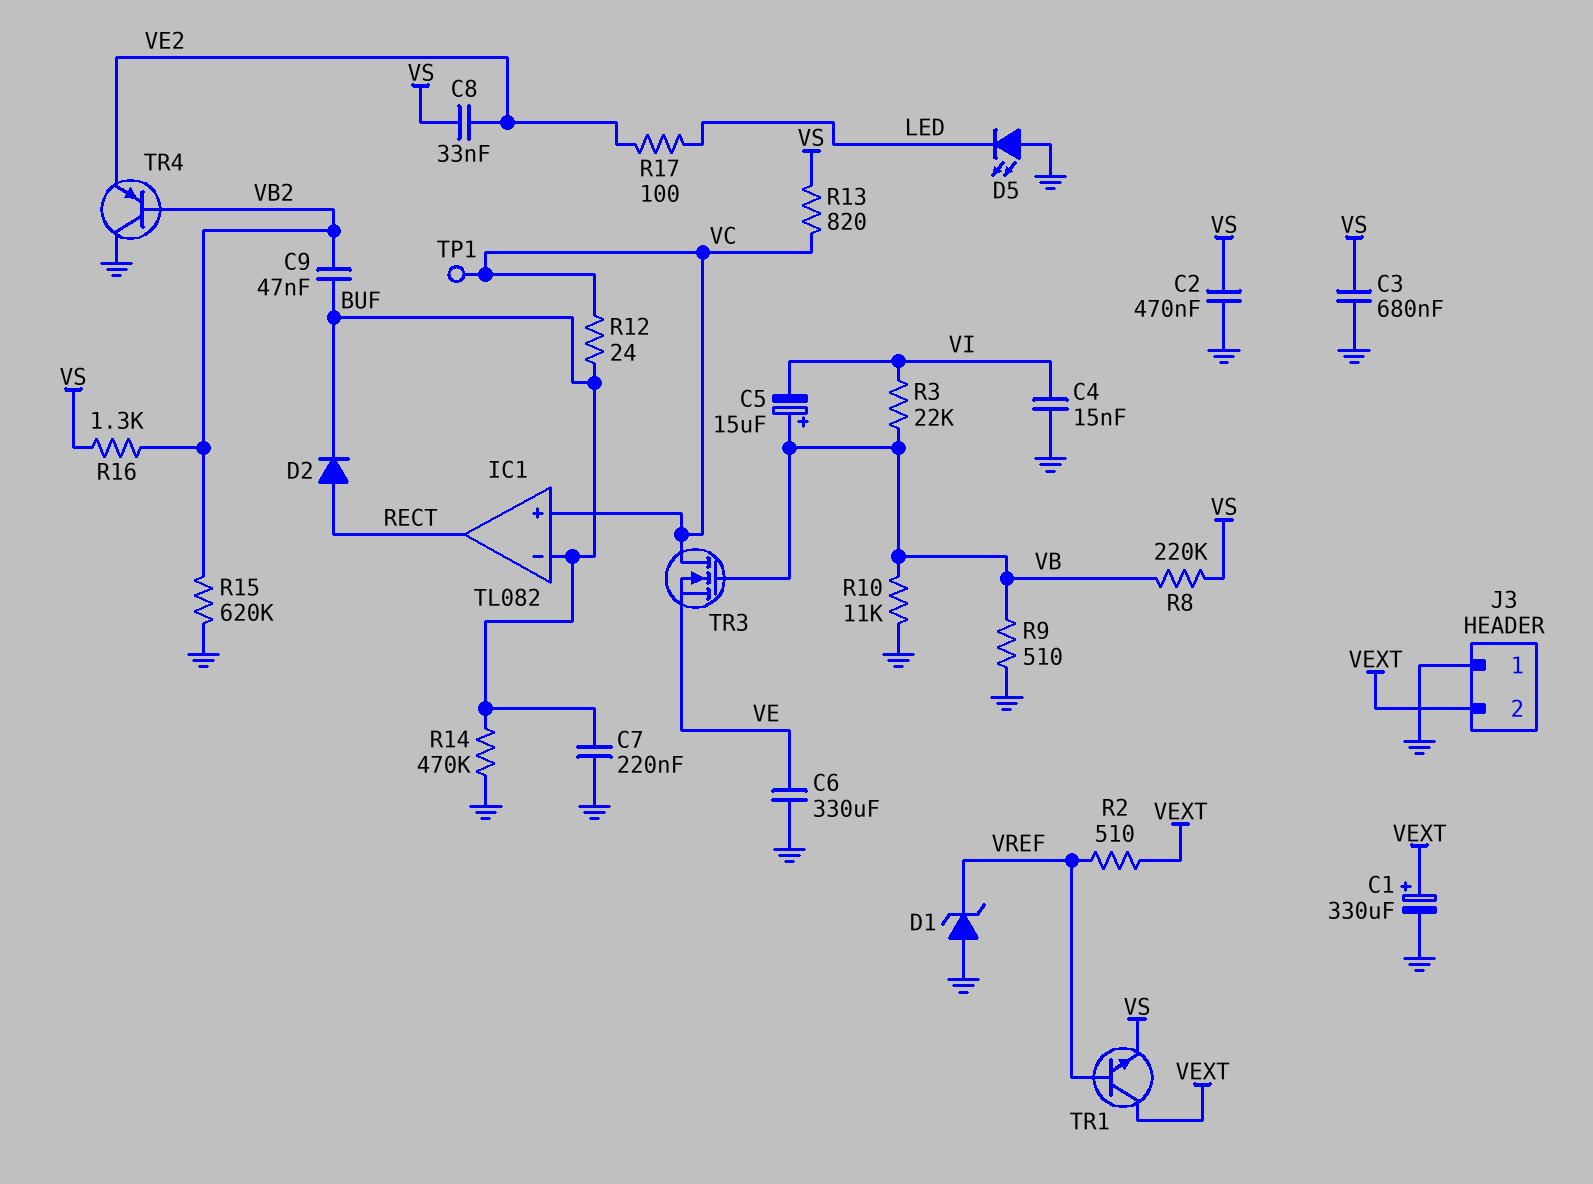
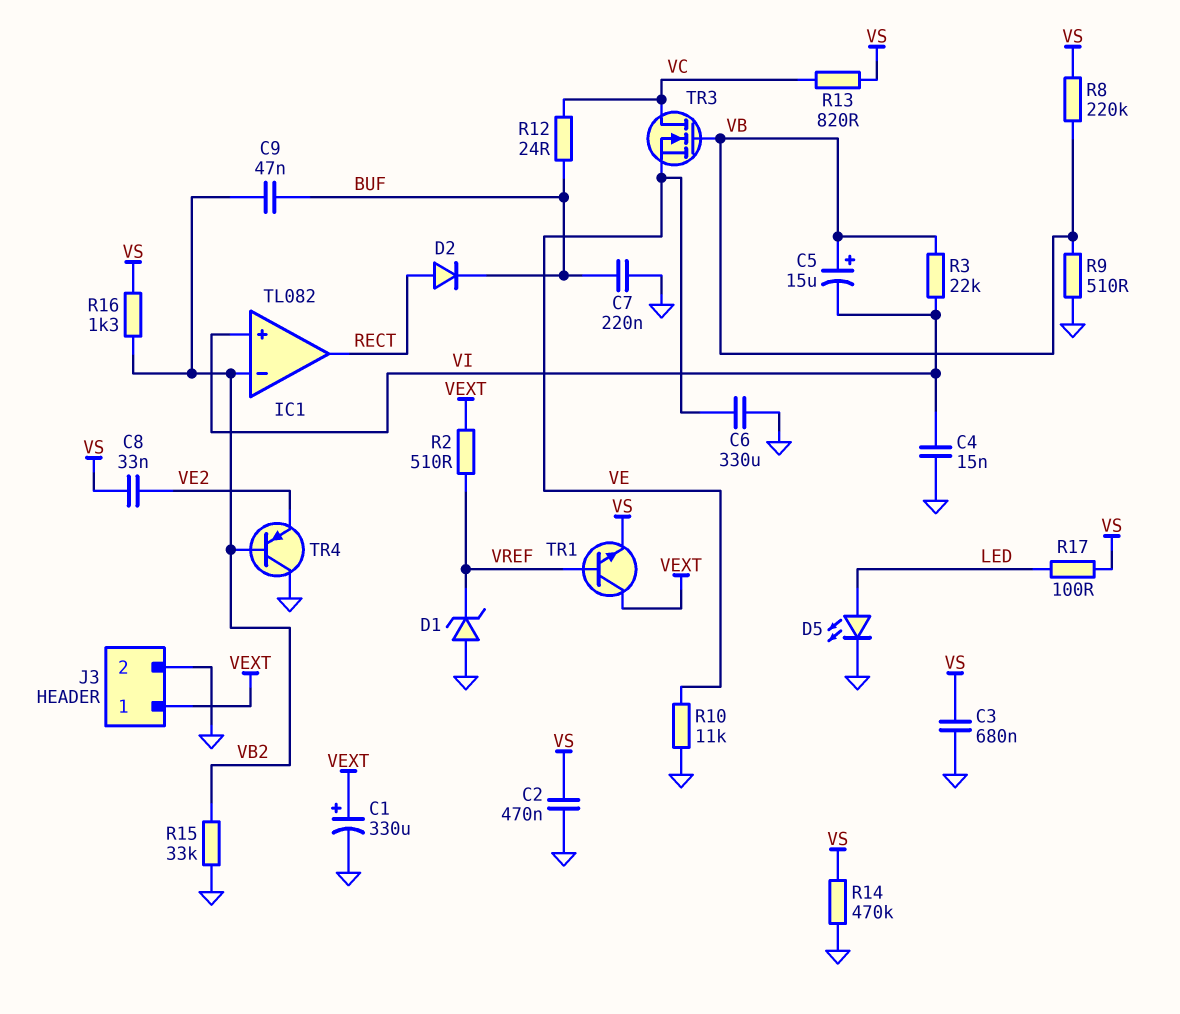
D5: LED (A GND, K LED) -> LED (A LED, K GND)
IC1 pin in+: VC -> VI
IC1 pin in-: BUF -> VB2
J3 pin 1: GND -> VEXT
J3 pin 2: VEXT -> GND
R10: 11k (GND, VB) -> 11k (GND, VE)
R14: 470k (BUF, GND) -> 470k (GND, VS)
R15: 620k (GND, VB2) -> 33k (GND, VB2)
R17: 100 (LED, VE2) -> 100 (LED, VS)
TP1: test point (VC) -> none

